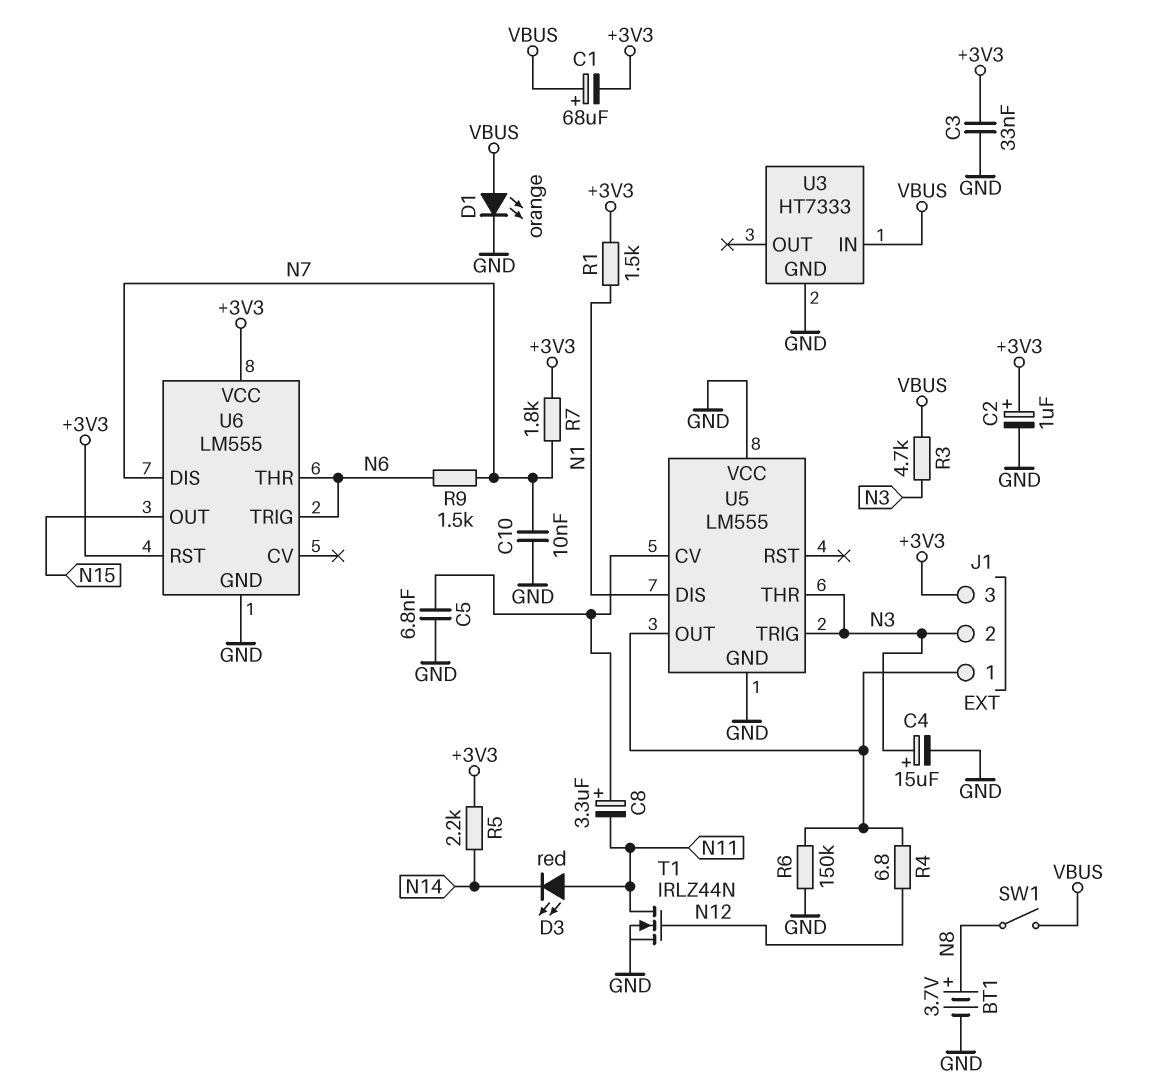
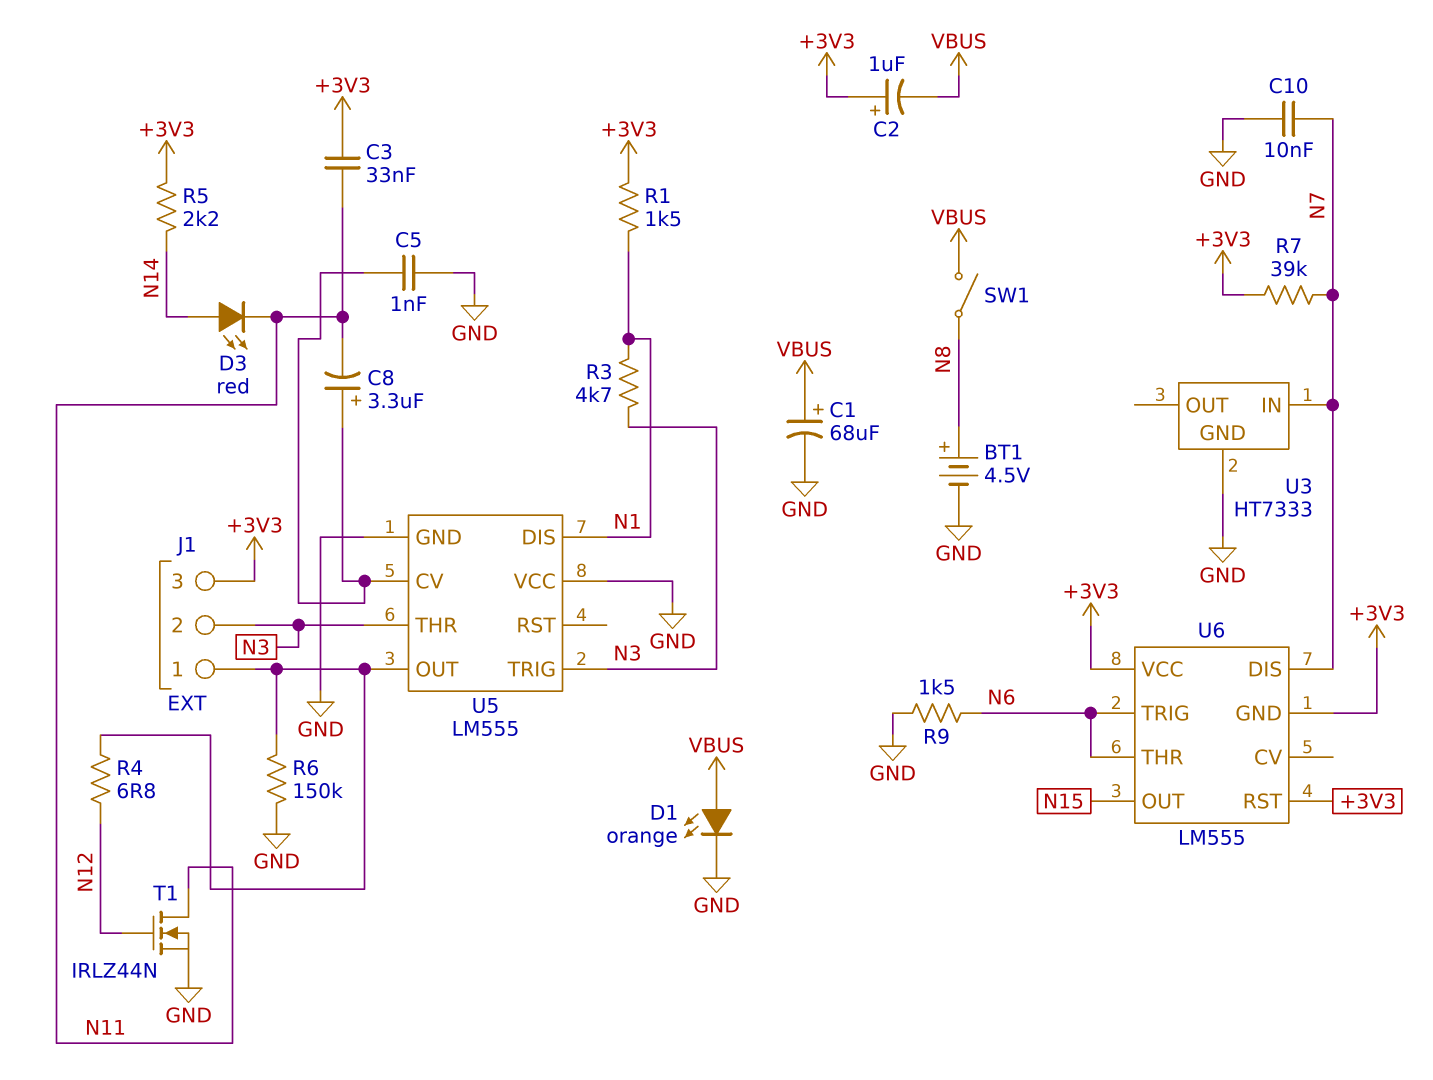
BT1: 3.7V (plus N8, minus GND) -> 4.5V (plus N8, minus GND)
C1: 68uF (plus VBUS, minus +3V3) -> 68uF (plus VBUS, minus GND)
C2: 1uF (plus +3V3, minus GND) -> 1uF (plus +3V3, minus VBUS)
C3: 33nF (+3V3, GND) -> 33nF (+3V3, N11)
C4: 15uF (plus N3, minus GND) -> none
C5: 6.8nF (GND, U5/CV) -> 1nF (GND, U5/CV)
D3: LED red (A N11, K N14) -> LED red (A N14, K N11)
R3: 4.7k (N3, VBUS) -> 4.7k (N1, N3)
R7: 1.8k (+3V3, N7) -> 39k (+3V3, N7)
R9: 1.5k (N6, N7) -> 1.5k (GND, N6)
U3 pin IN: VBUS -> N7
U6 pin GND: GND -> +3V3

